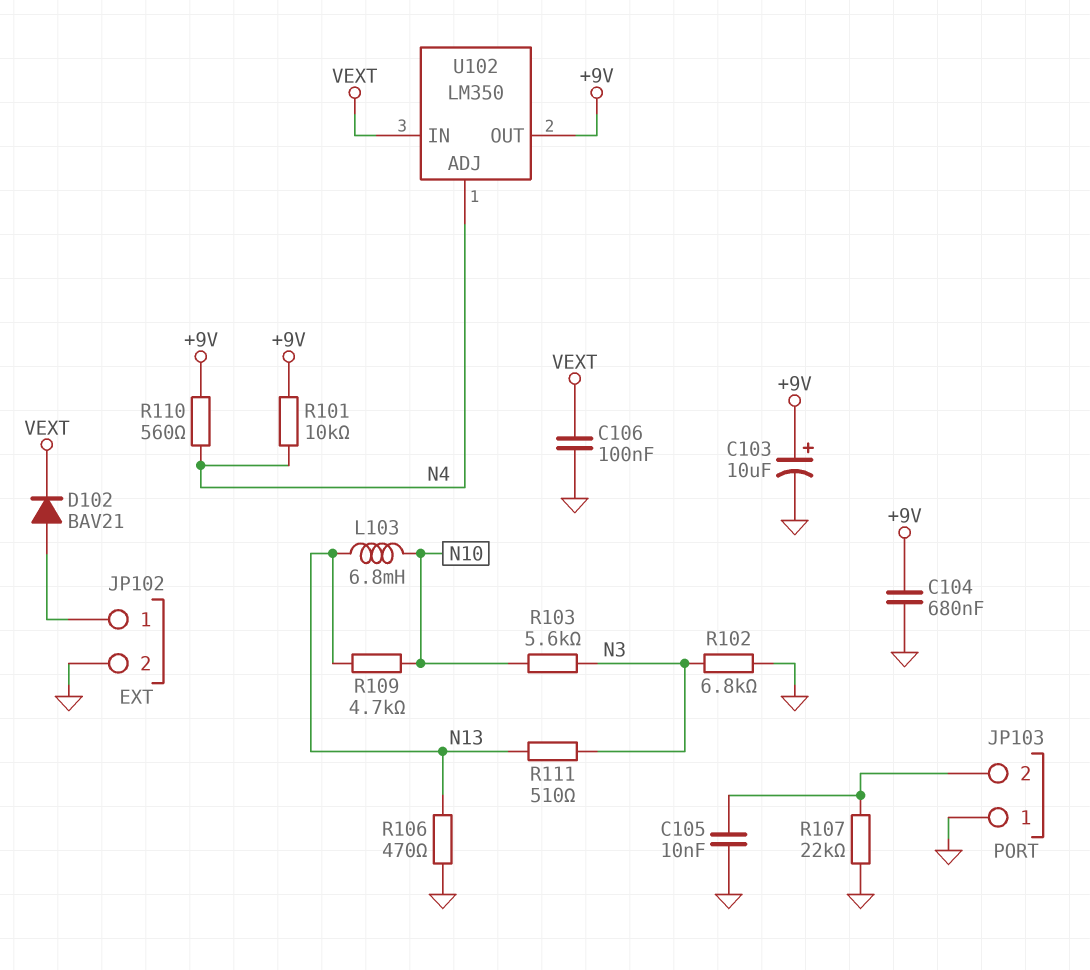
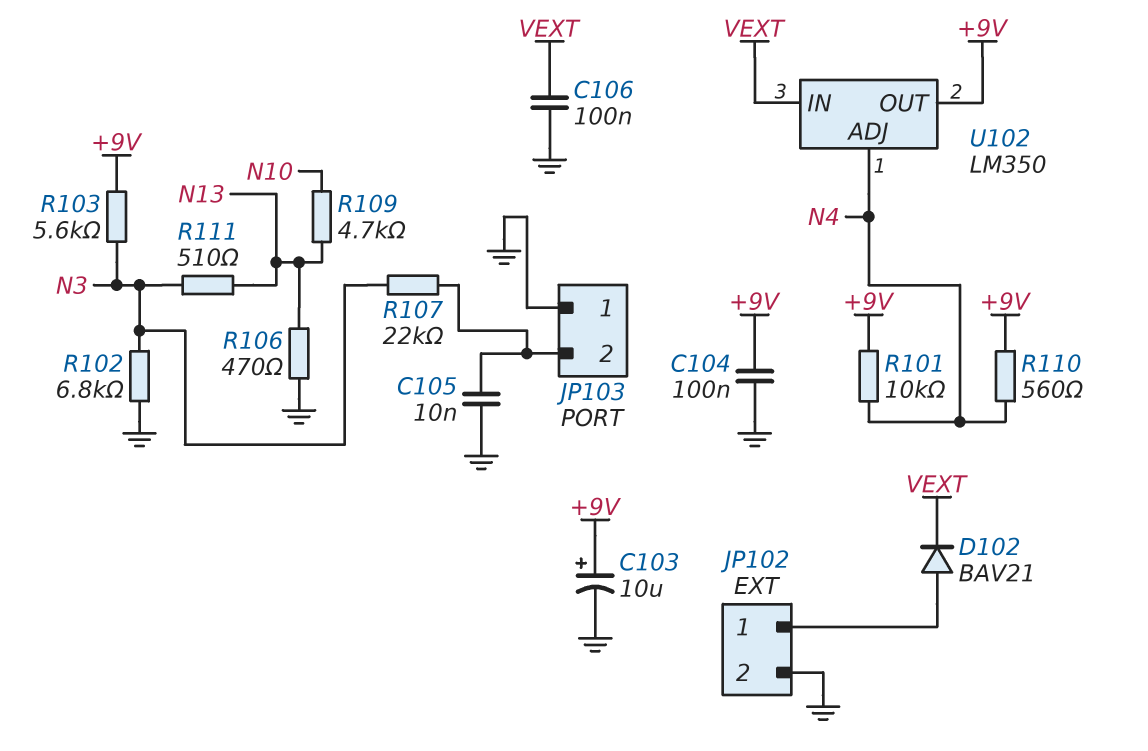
C104: 680nF (+9V, GND) -> 100nF (+9V, GND)
L103: 6.8mH (N10, N13) -> none
R103: 5.6k (N3, N10) -> 5.6k (+9V, N3)
R107: 22k (GND, JP103/2) -> 22k (JP103/2, N3)

